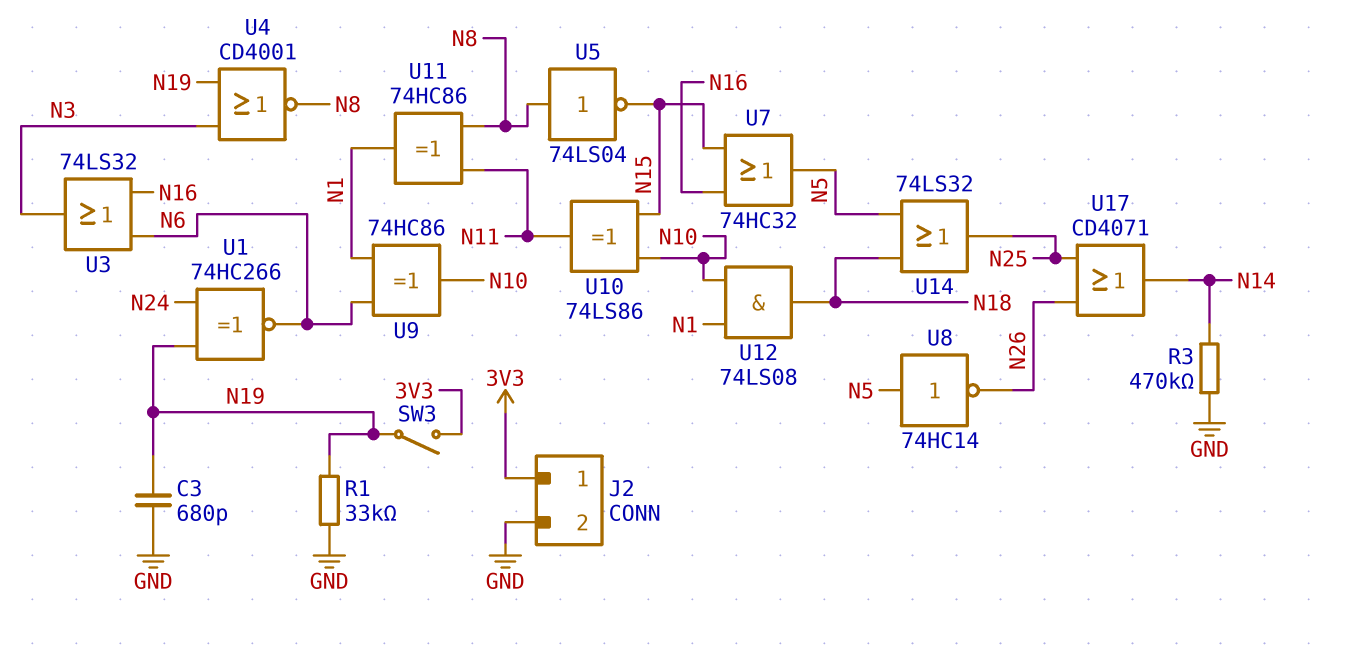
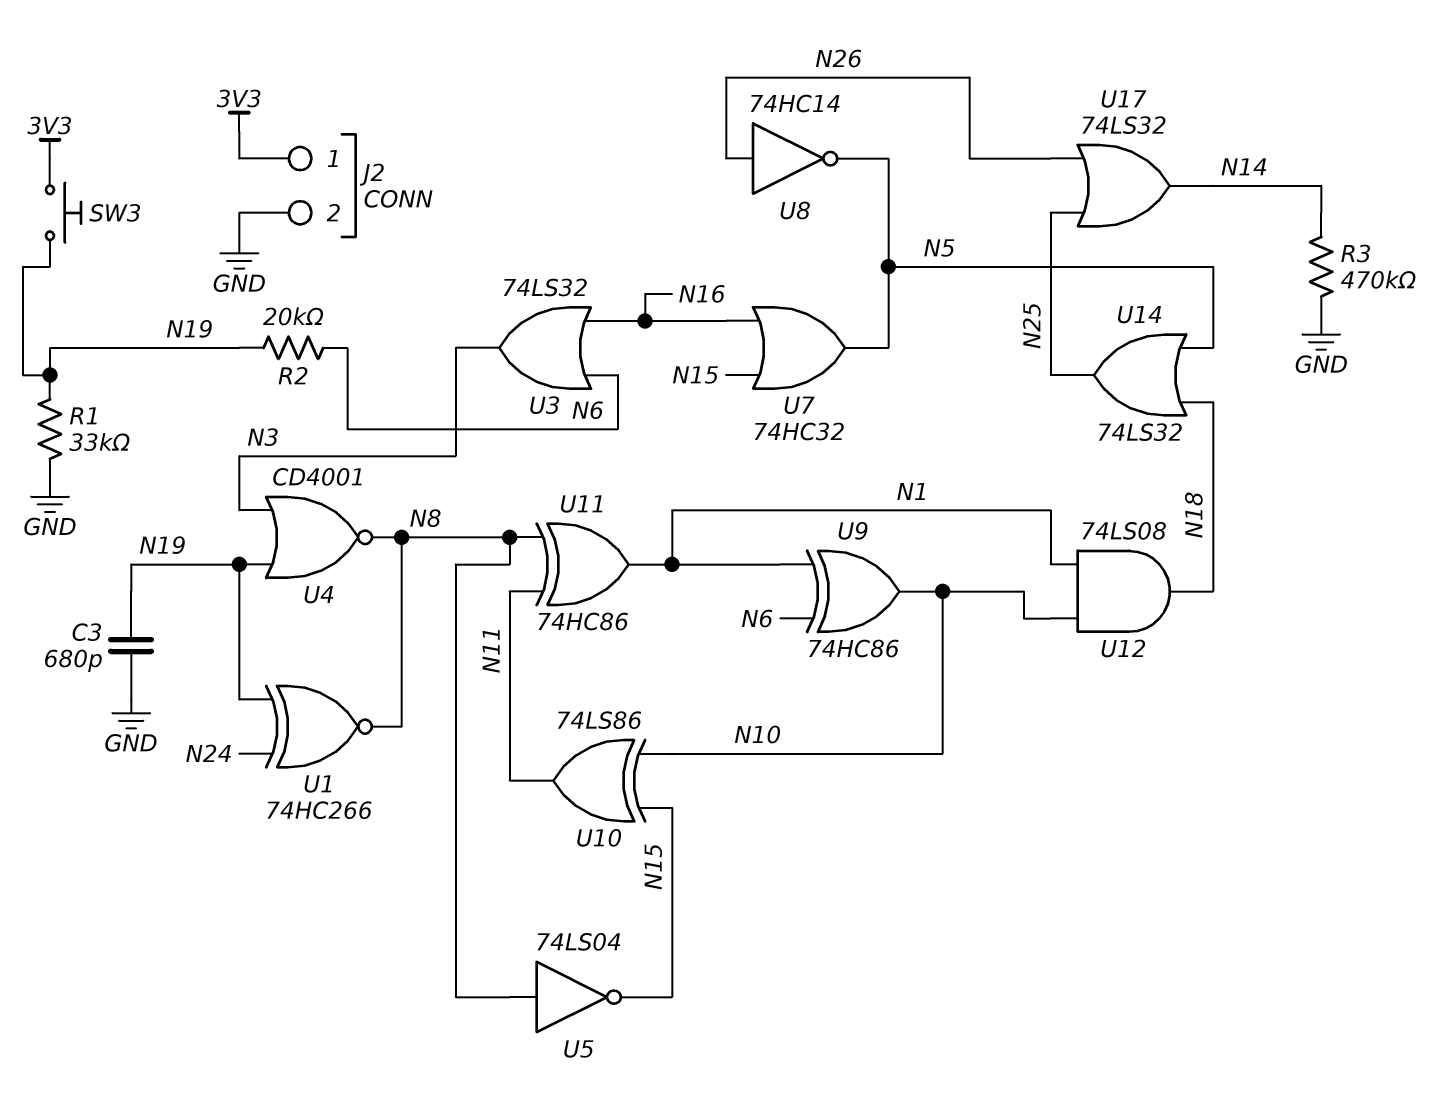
R2: none -> 20k (N6, N19)
SW3: switch (3V3, N19) -> button (3V3, N19)
U1: XNOR 74HC266 (in N19, in N24, out N6) -> XNOR 74HC266 (in N19, in N24, out N8)
U8: NOT 74HC14 (in N5, out N26) -> NOT 74HC14 (in N26, out N5)
U17: OR CD4071 (in N25, in N26, out N14) -> OR 74LS32 (in N25, in N26, out N14)

